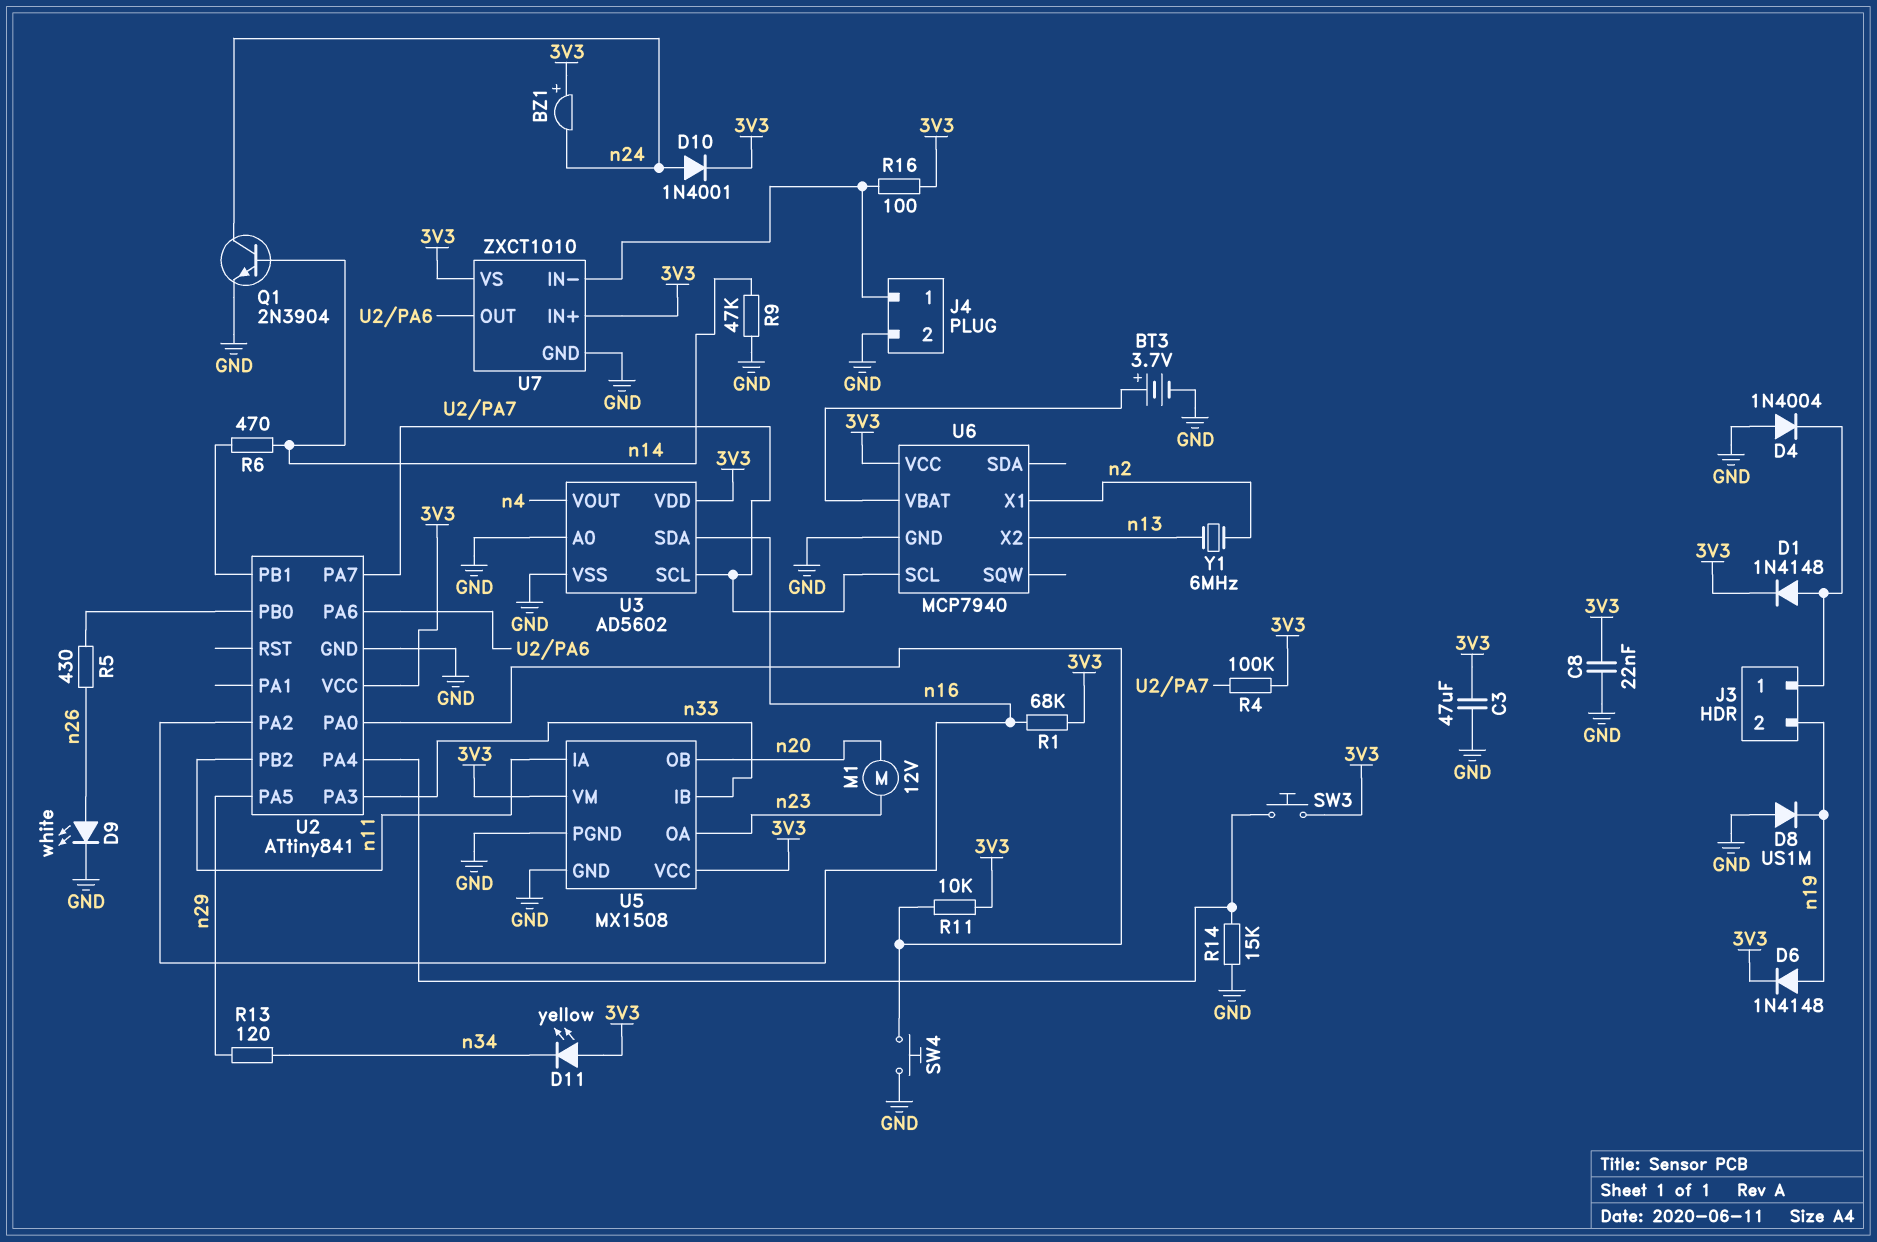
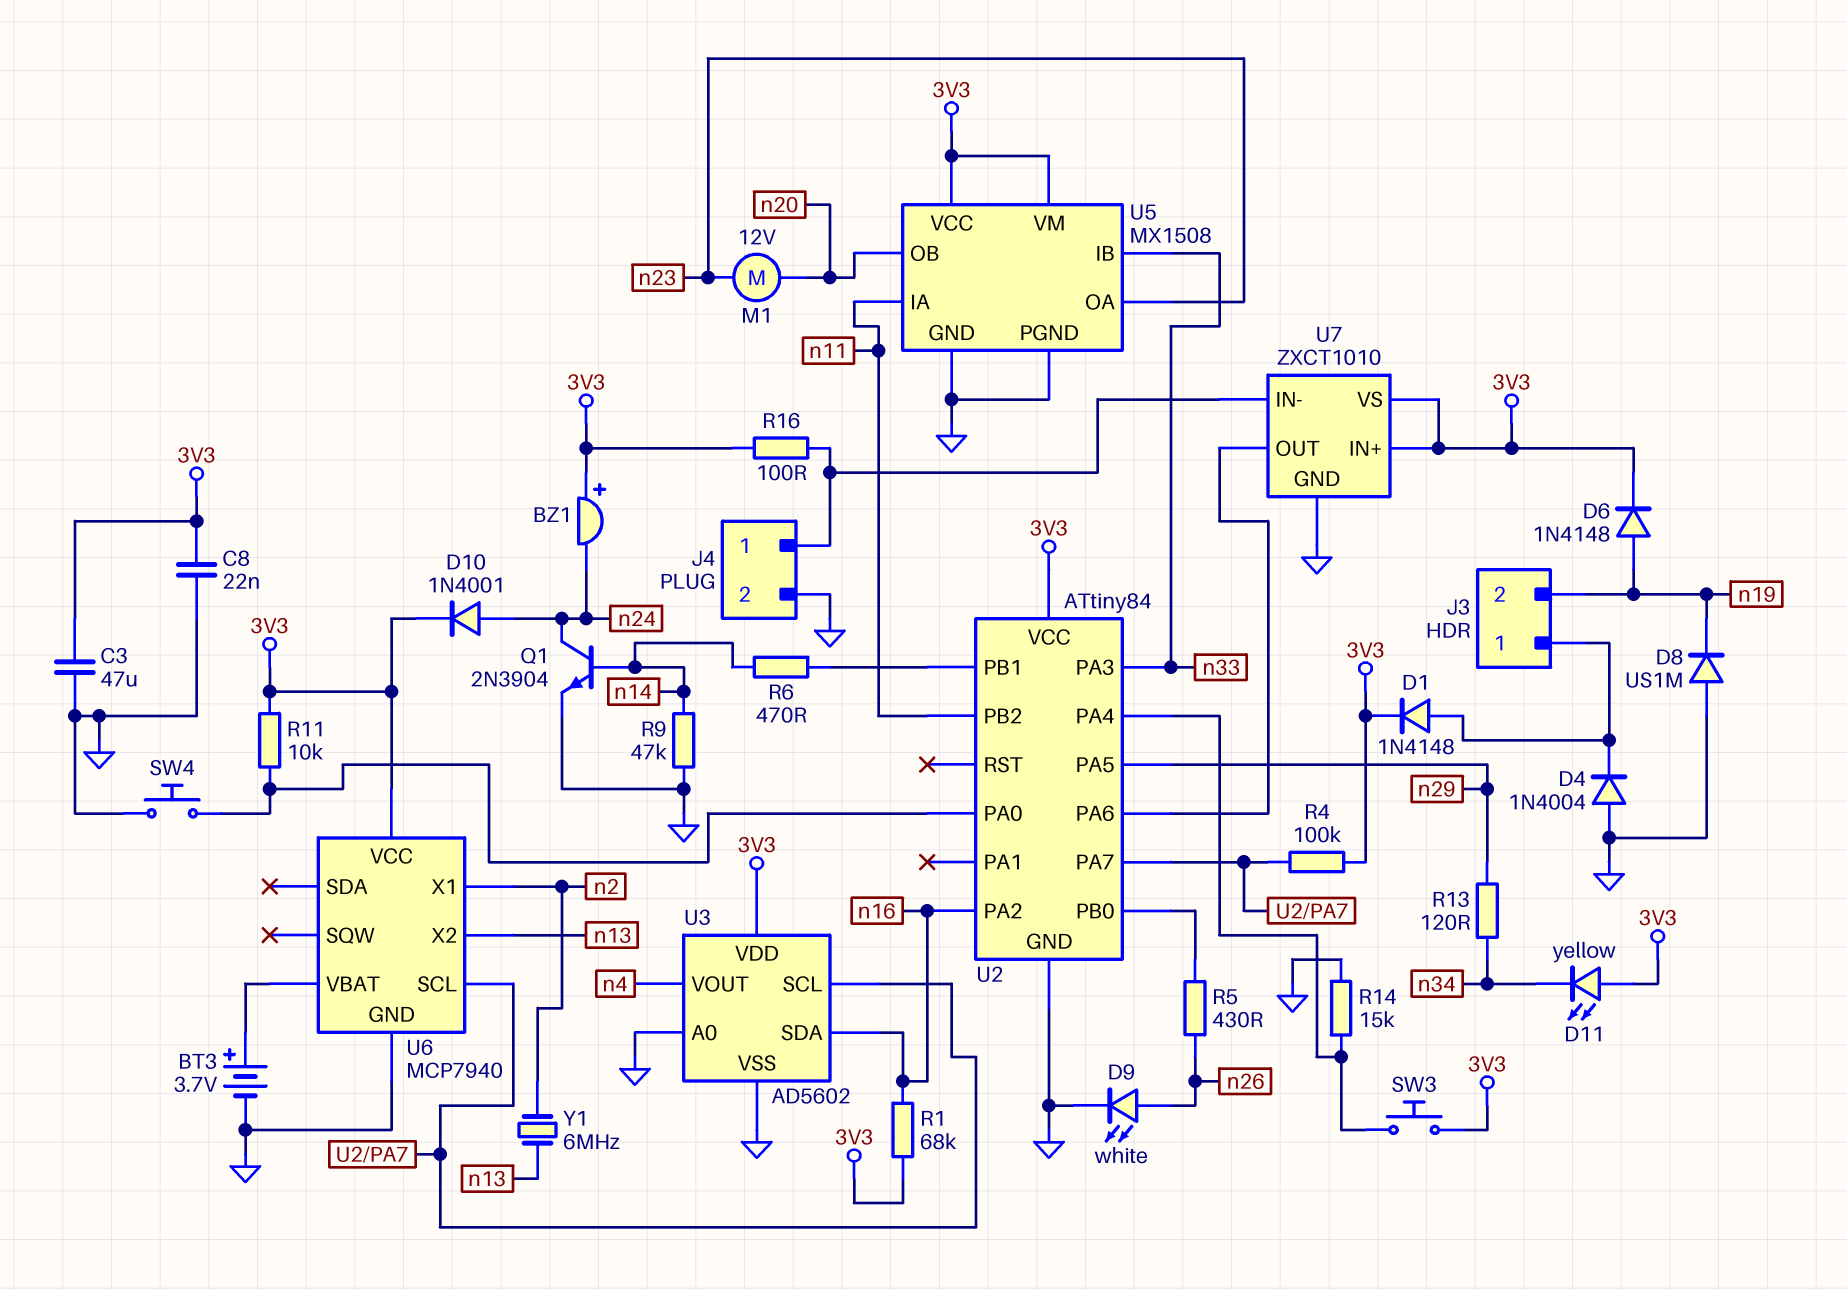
U2: ATtiny841 -> ATtiny84

